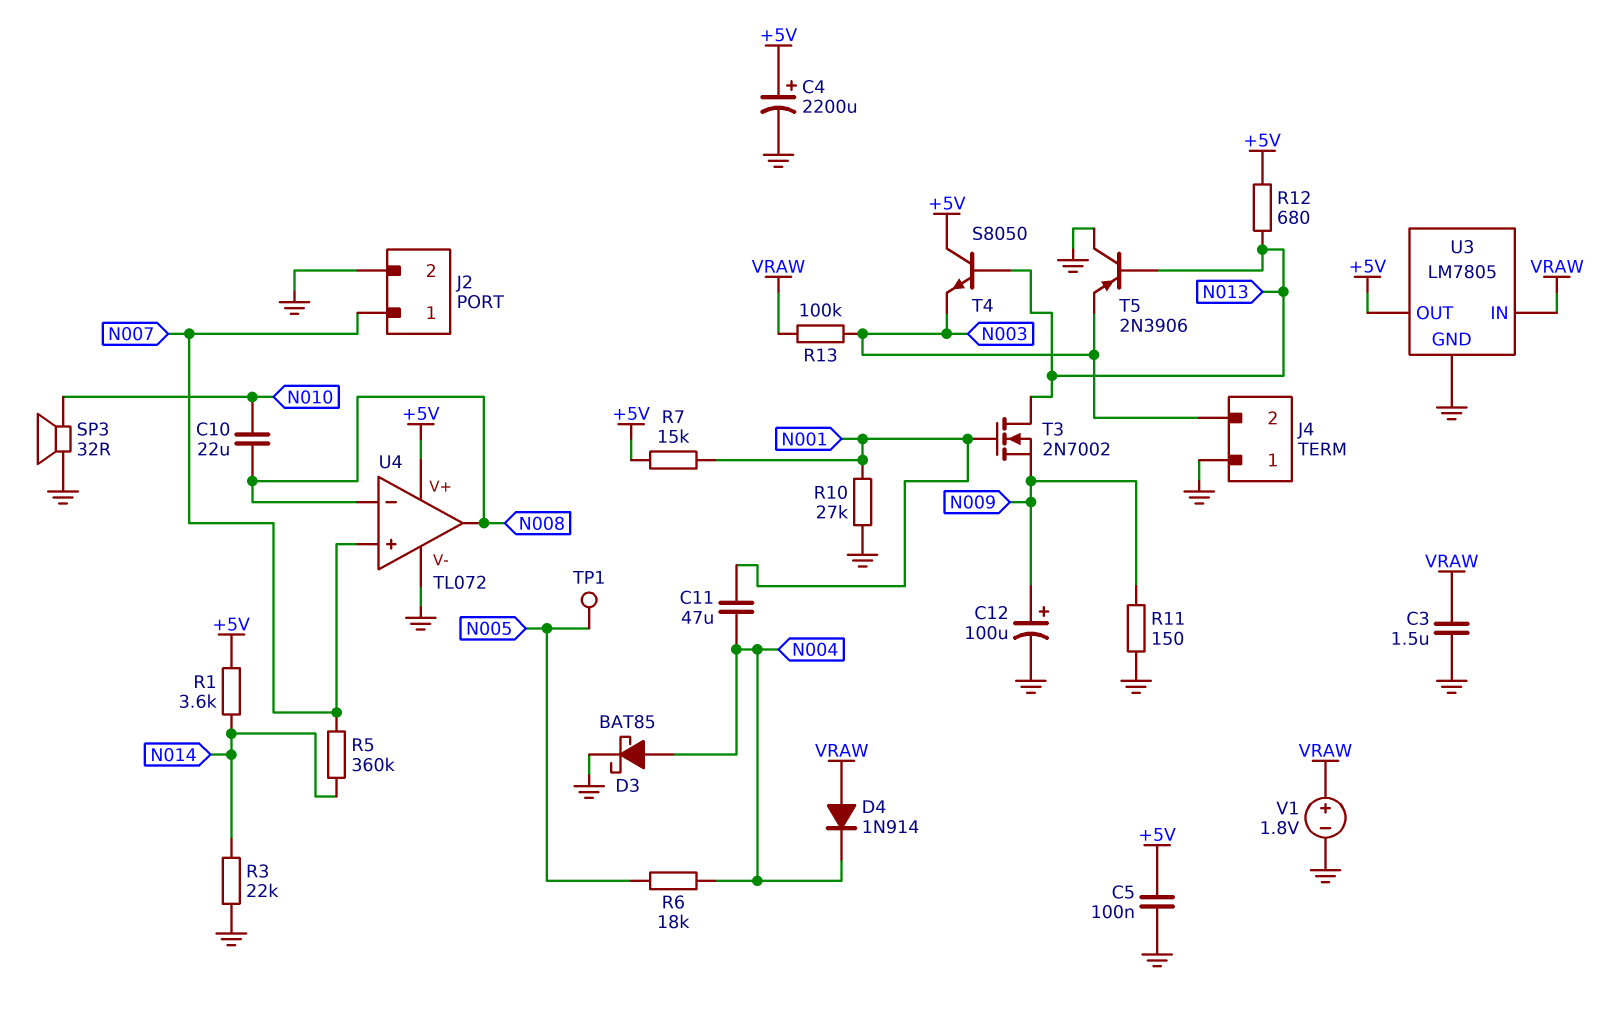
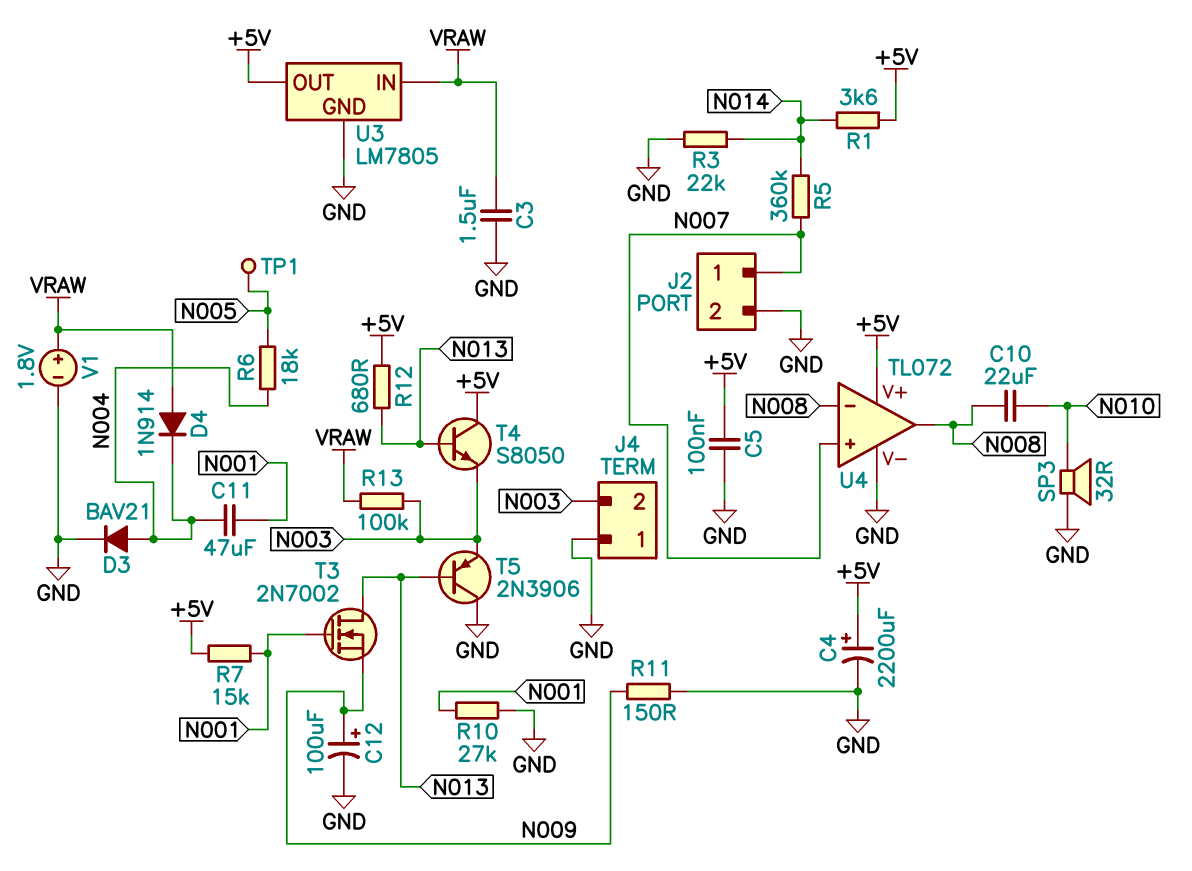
D3: schottky BAT85 (A N004, K GND) -> diode BAV21 (A N004, K GND)

